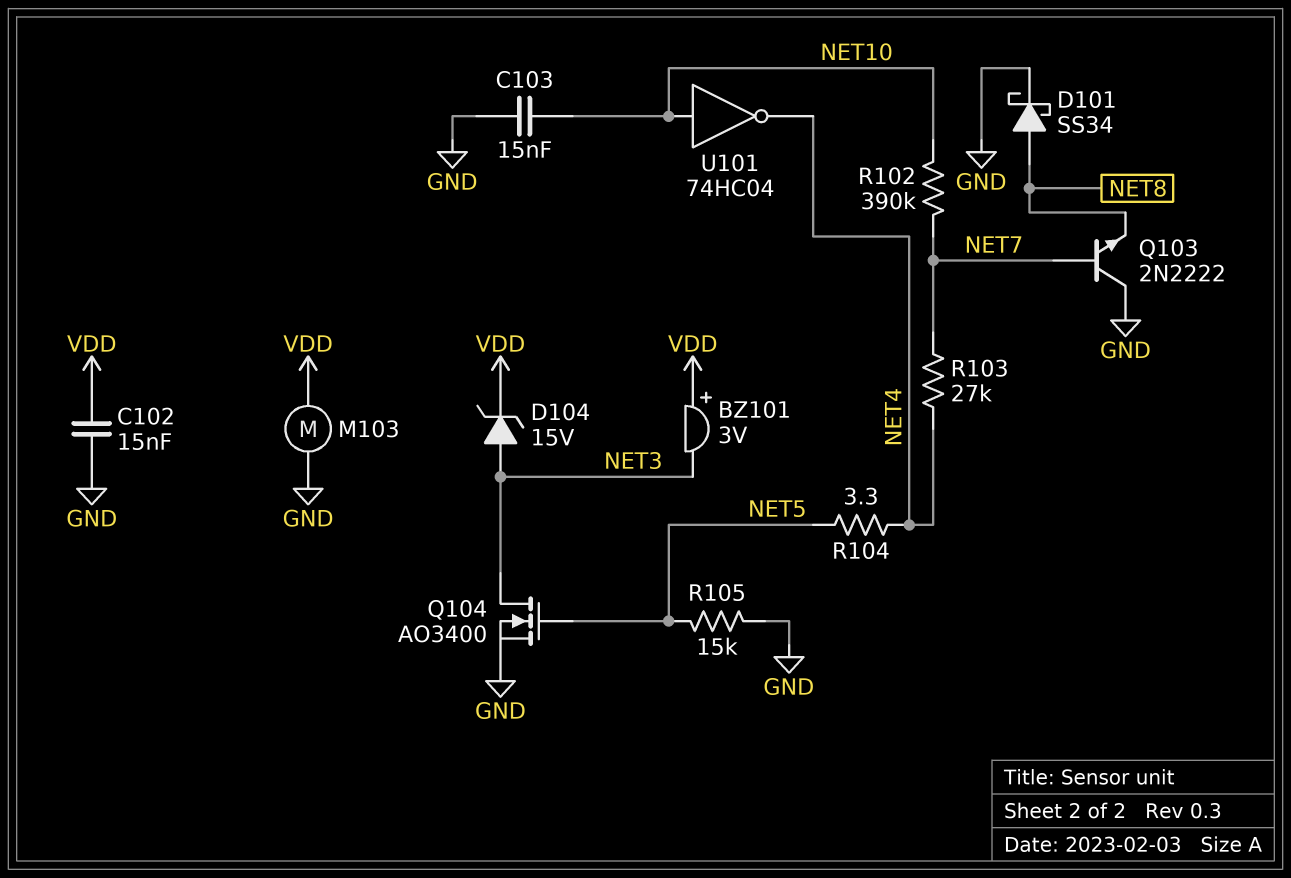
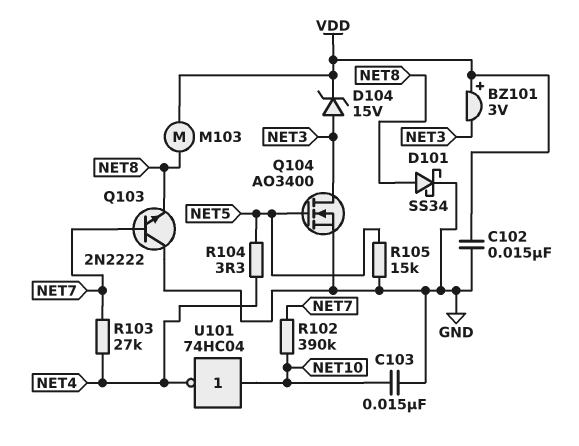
M103: motor (GND, VDD) -> motor (NET8, VDD)

